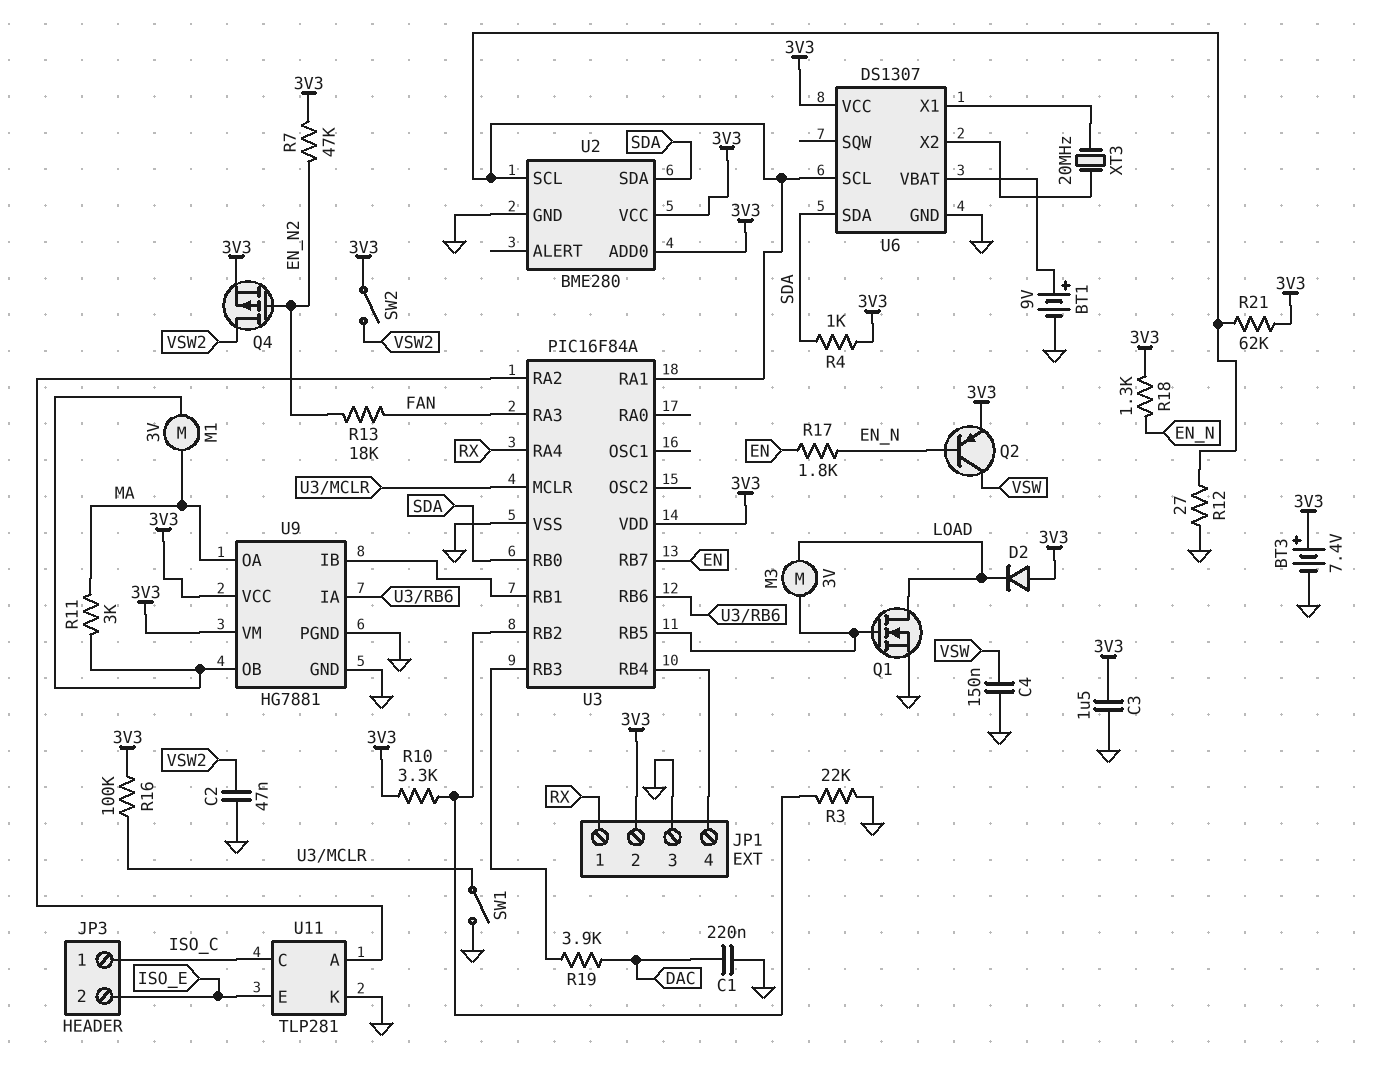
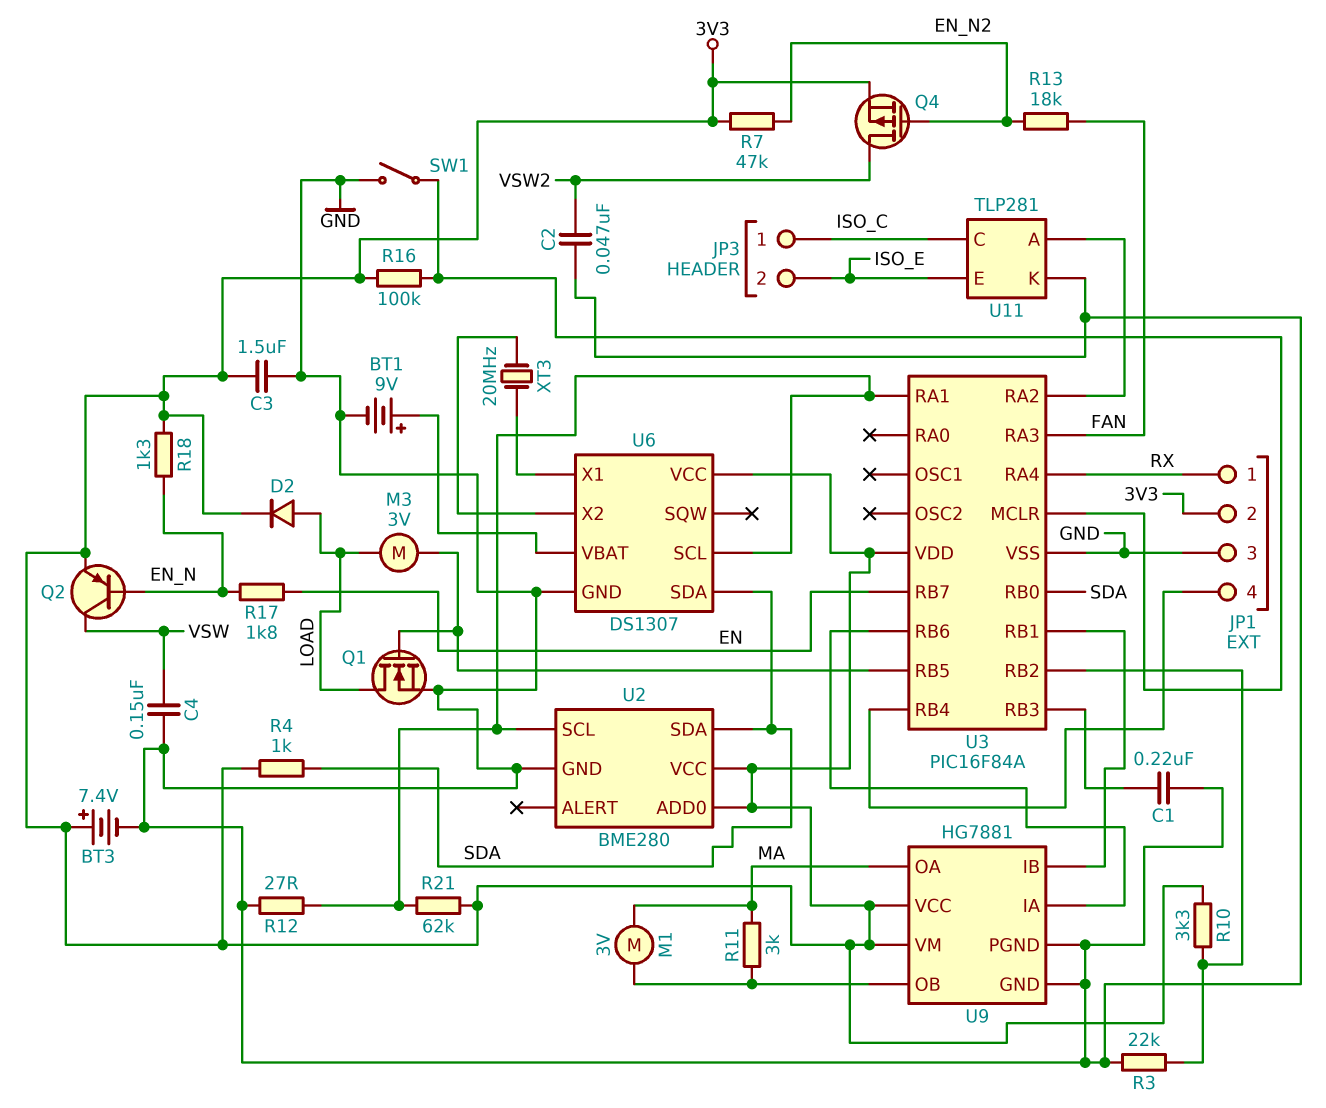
C1: 220nF (DAC, GND) -> 220nF (GND, U3/RB3)
D2: diode (A 3V3, K LOAD) -> diode (A LOAD, K 3V3)
R19: 3.9k (DAC, U3/RB3) -> none
SW2: switch (3V3, VSW2) -> none

